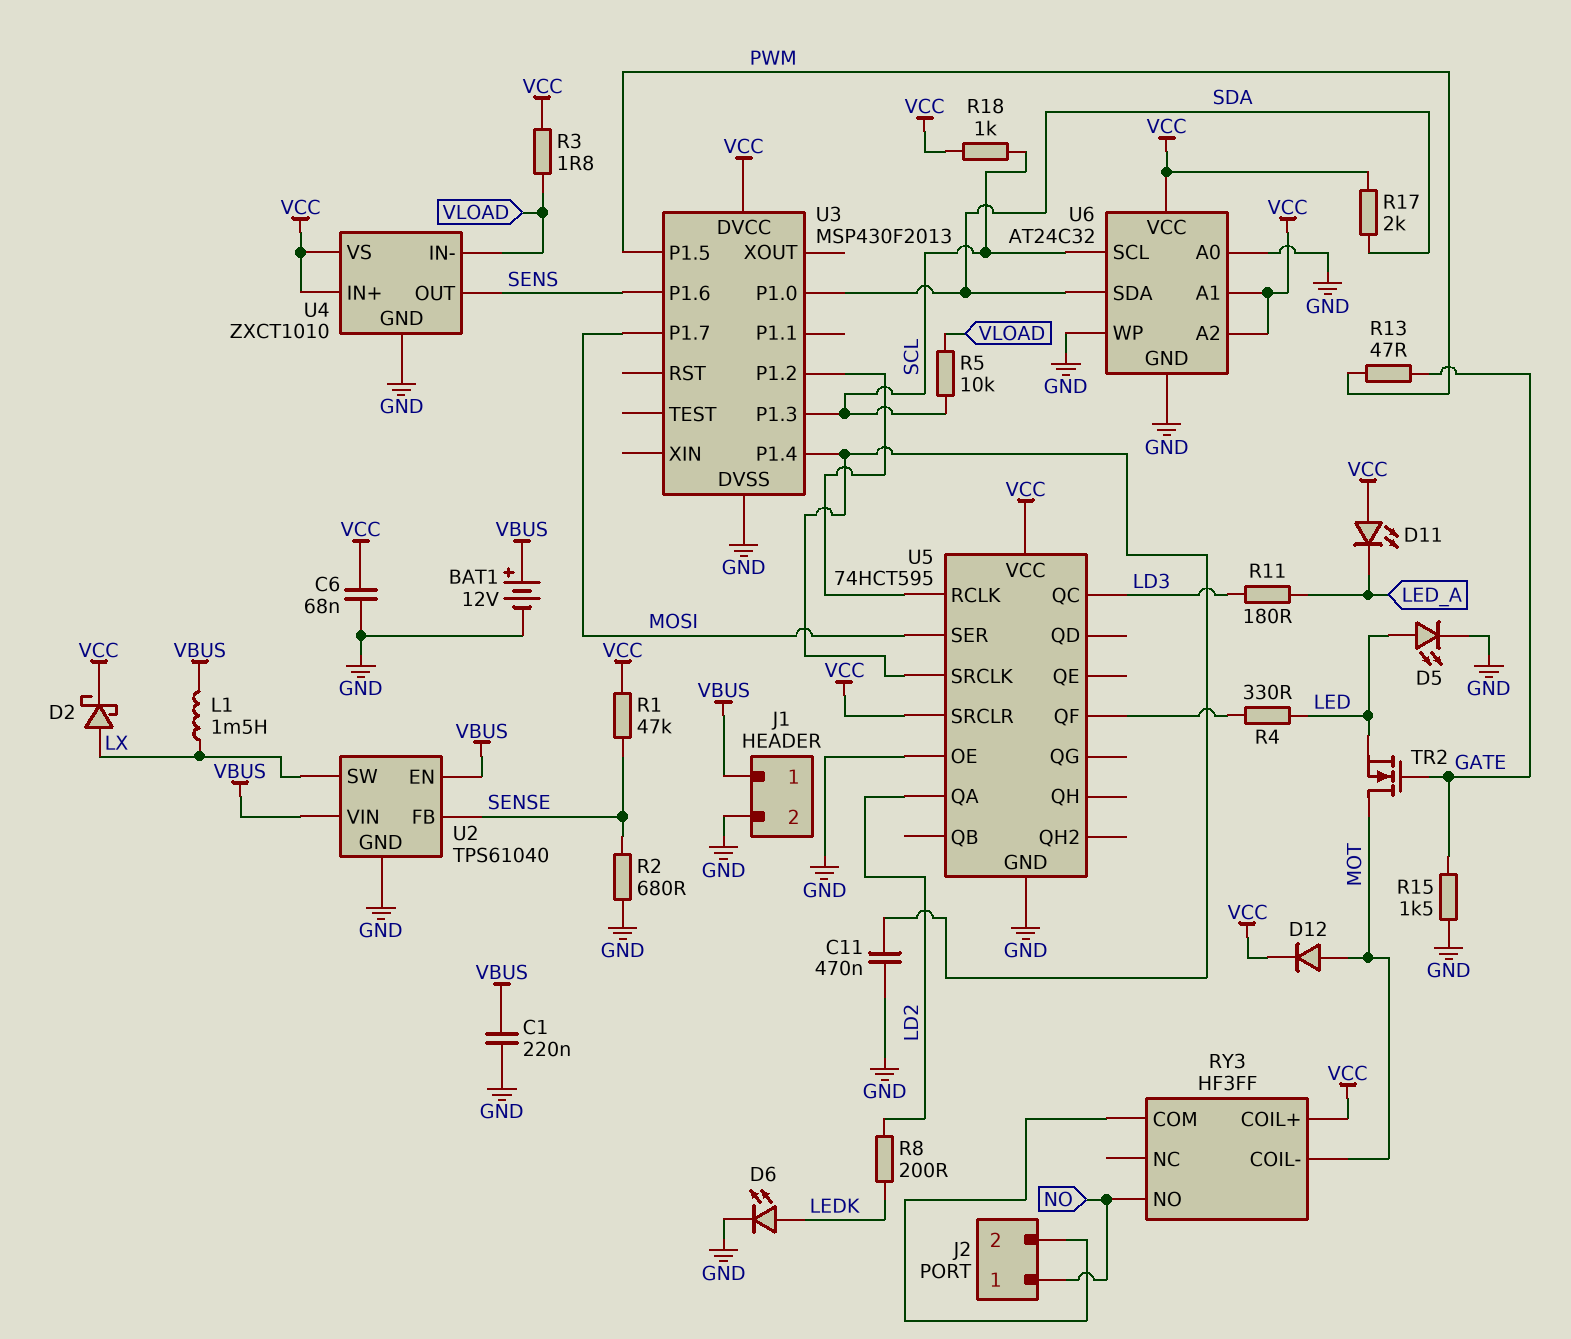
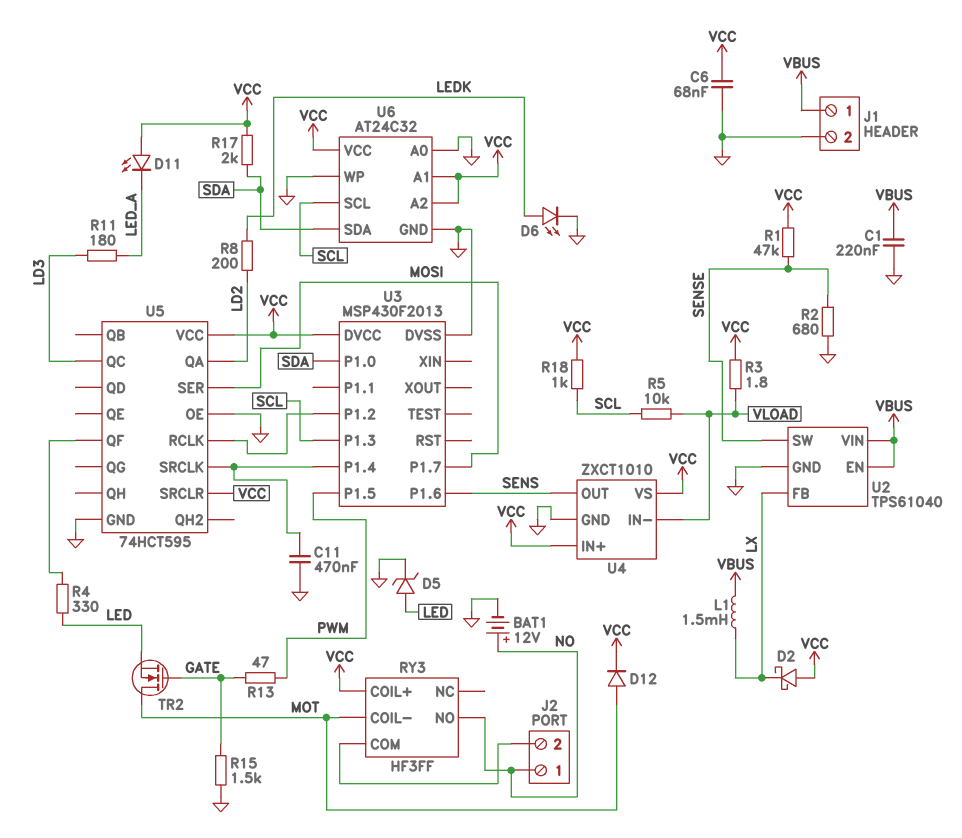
BAT1: 12V (plus VBUS, minus GND) -> 12V (plus NO, minus GND)
D2: schottky (A LX, K VCC) -> schottky (A VCC, K LX)
D5: LED (A LED, K GND) -> zener (A LED, K GND)
U2 pin FB: SENSE -> LX
U2 pin SW: LX -> SENSE

